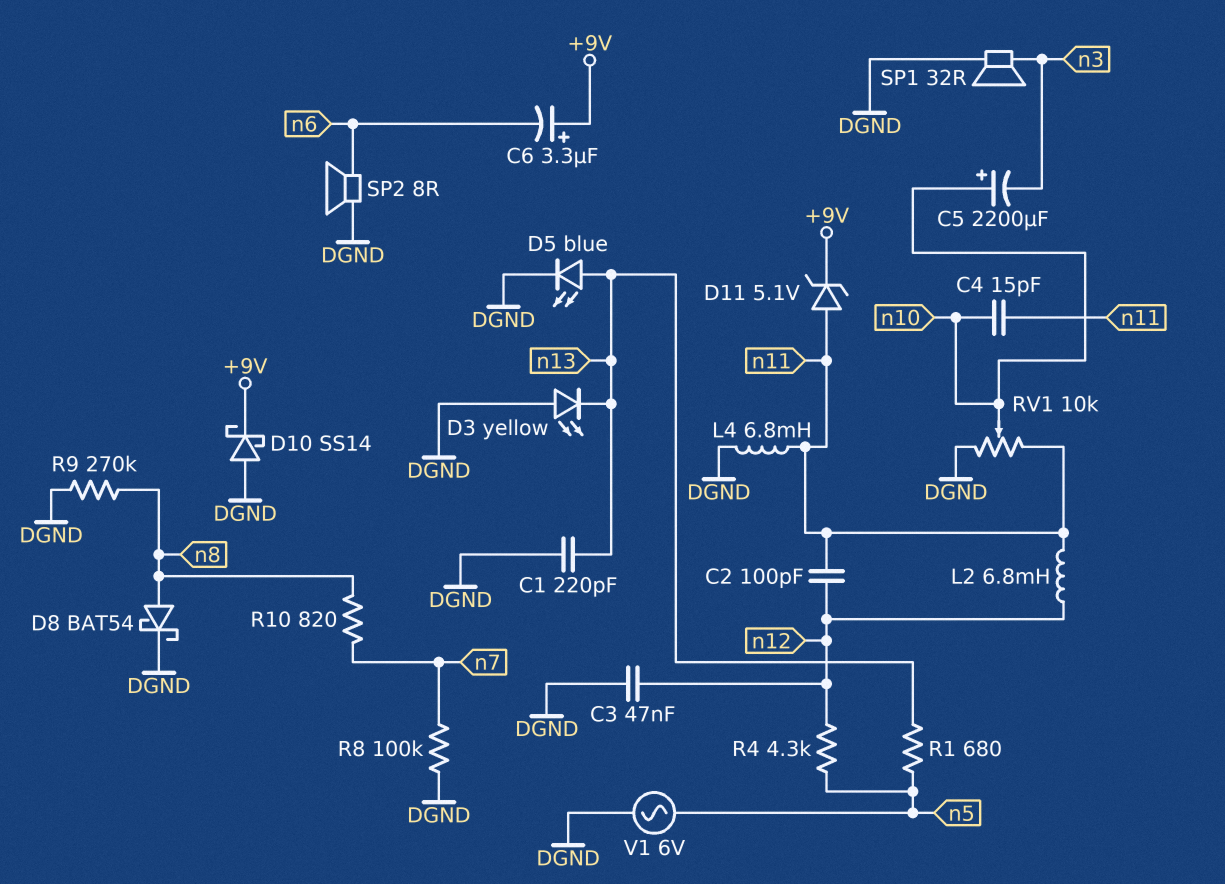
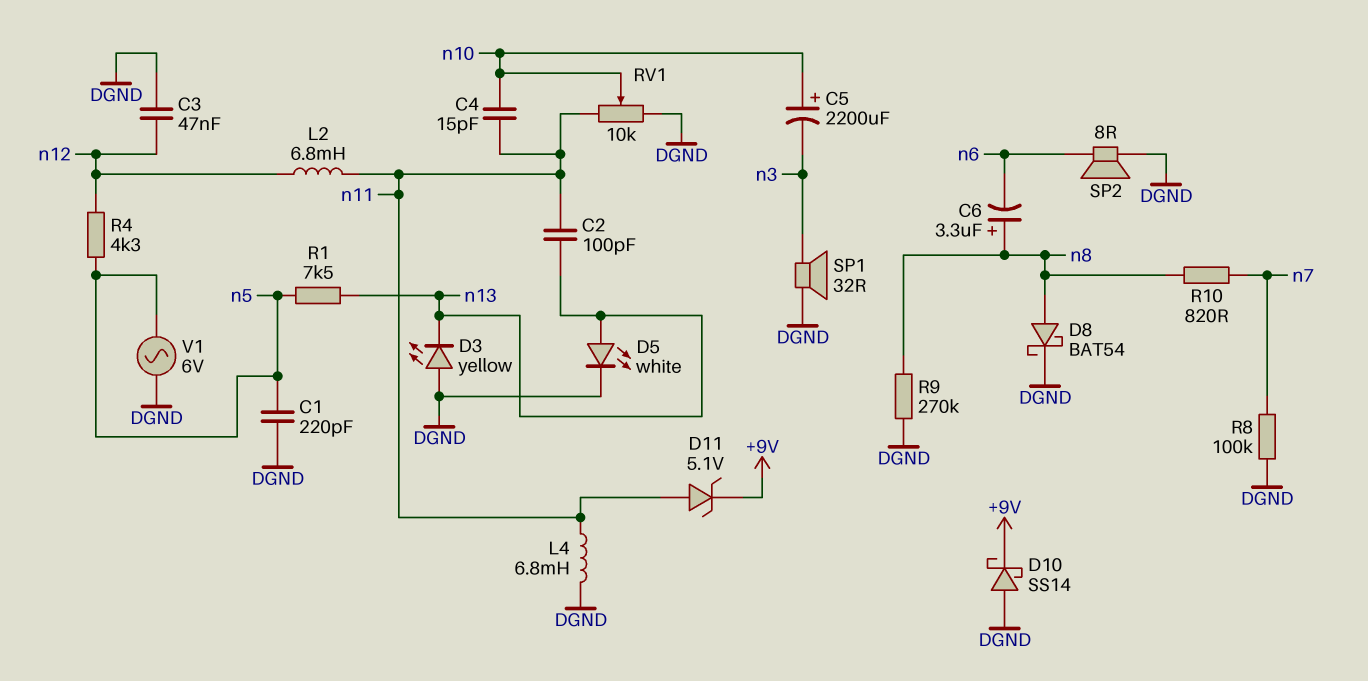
C1: 220pF (DGND, n13) -> 220pF (DGND, n5)
C2: 100pF (n11, n12) -> 100pF (n11, n13)
C6: 3.3uF (plus +9V, minus n6) -> 3.3uF (plus n8, minus n6)
D5: LED blue (A n13, K DGND) -> LED white (A n13, K DGND)
R1: 680 (n5, n13) -> 7.5k (n5, n13)

